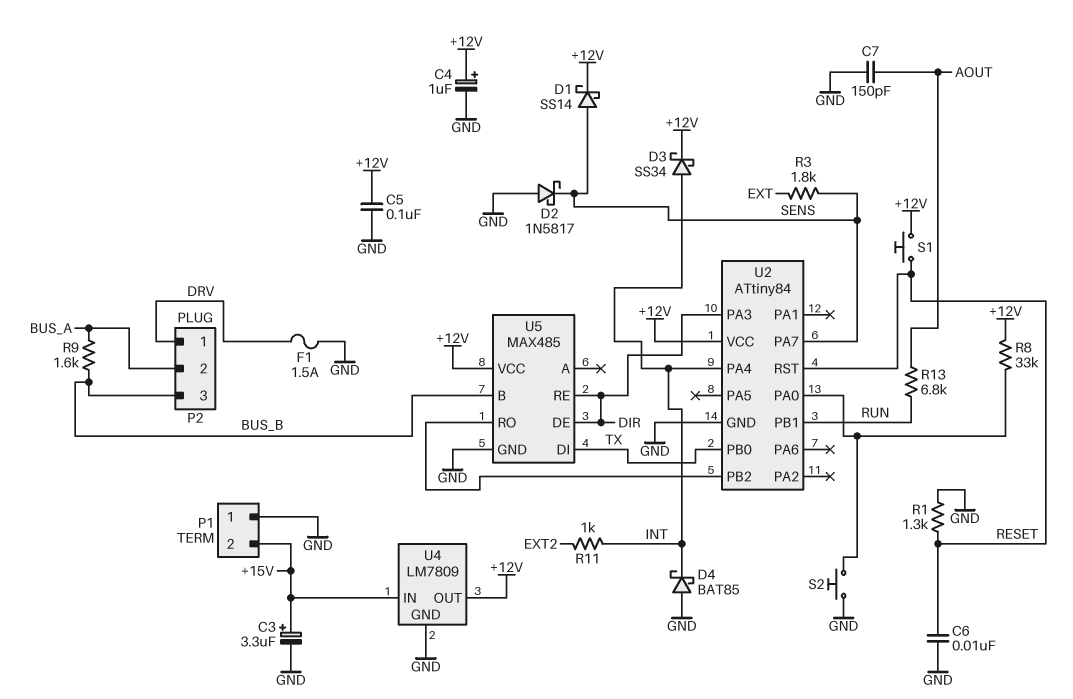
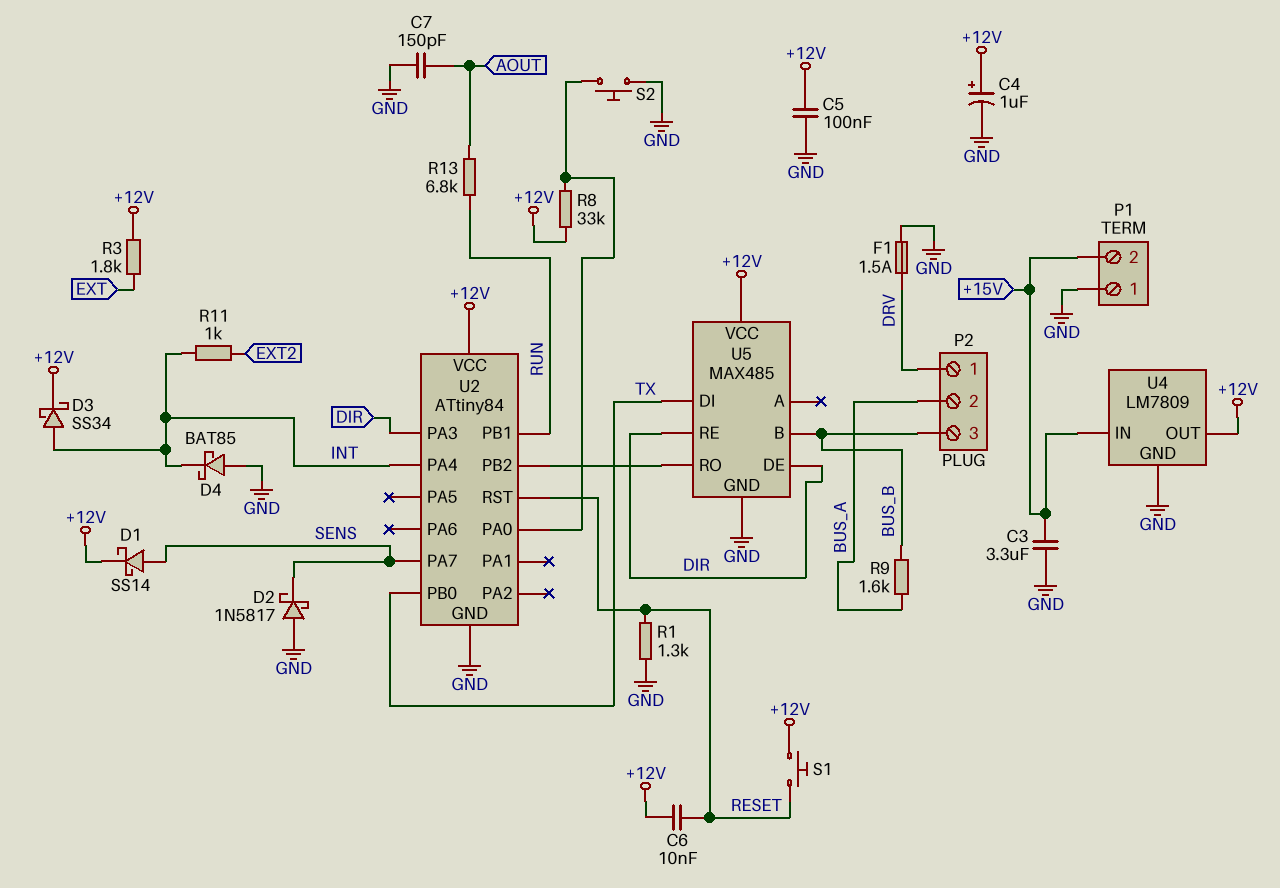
C3: 3.3uF (plus +15V, minus GND) -> 3.3uF (+15V, GND)
C6: 10nF (GND, RESET) -> 10nF (+12V, RESET)
R3: 1.8k (EXT, SENS) -> 1.8k (+12V, EXT)

